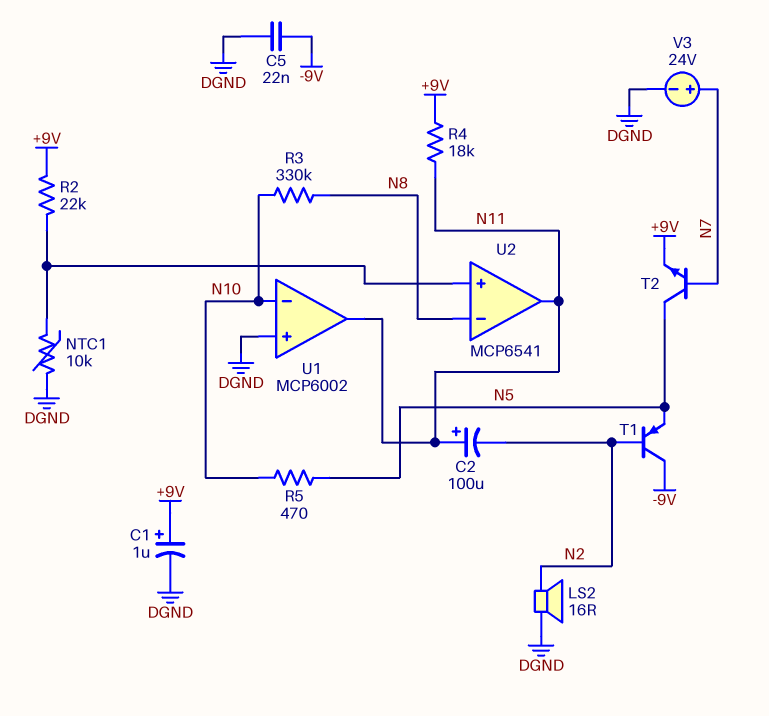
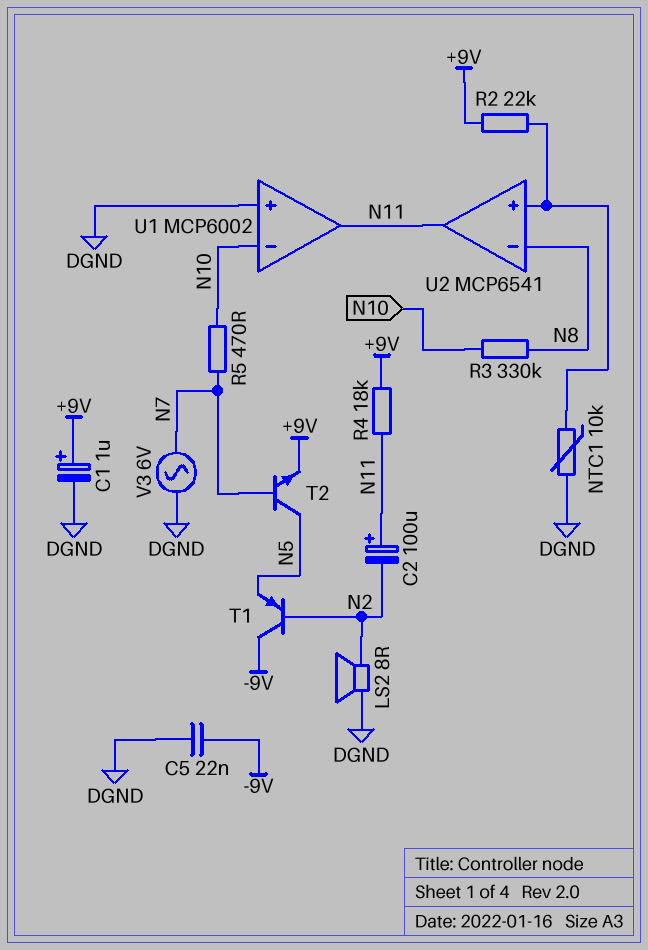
LS2: speaker 16R (DGND, N2) -> speaker 8R (DGND, N2)
R5: 470 (N5, N10) -> 470 (N7, N10)
V3: 24V (plus N7, minus DGND) -> AC 6V (DGND, N7)

